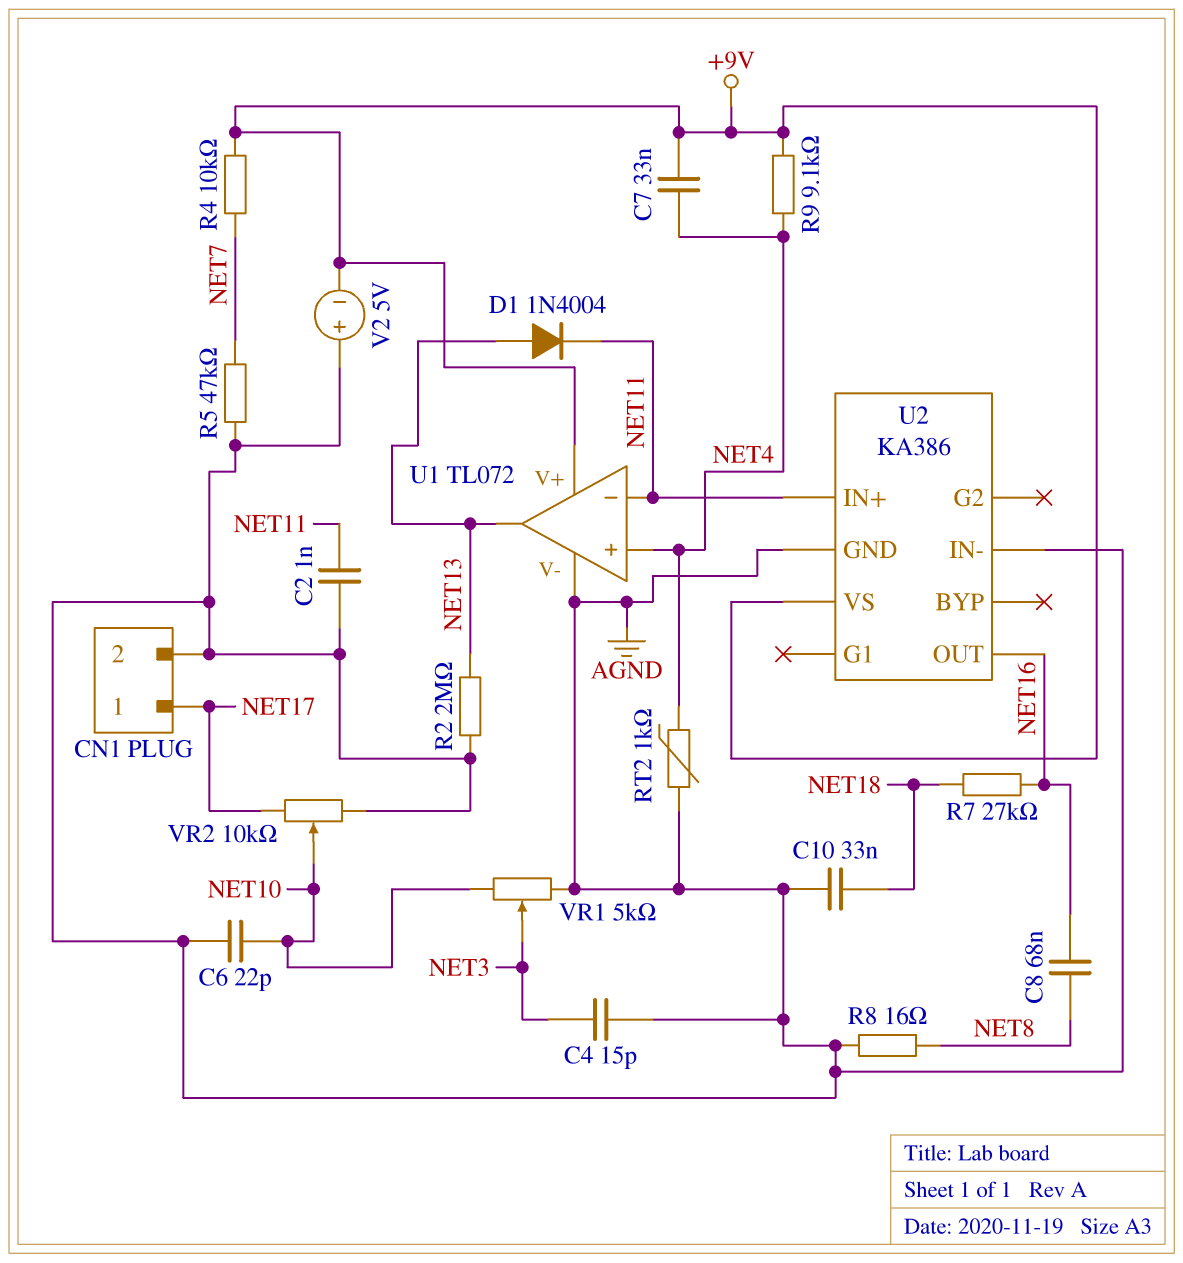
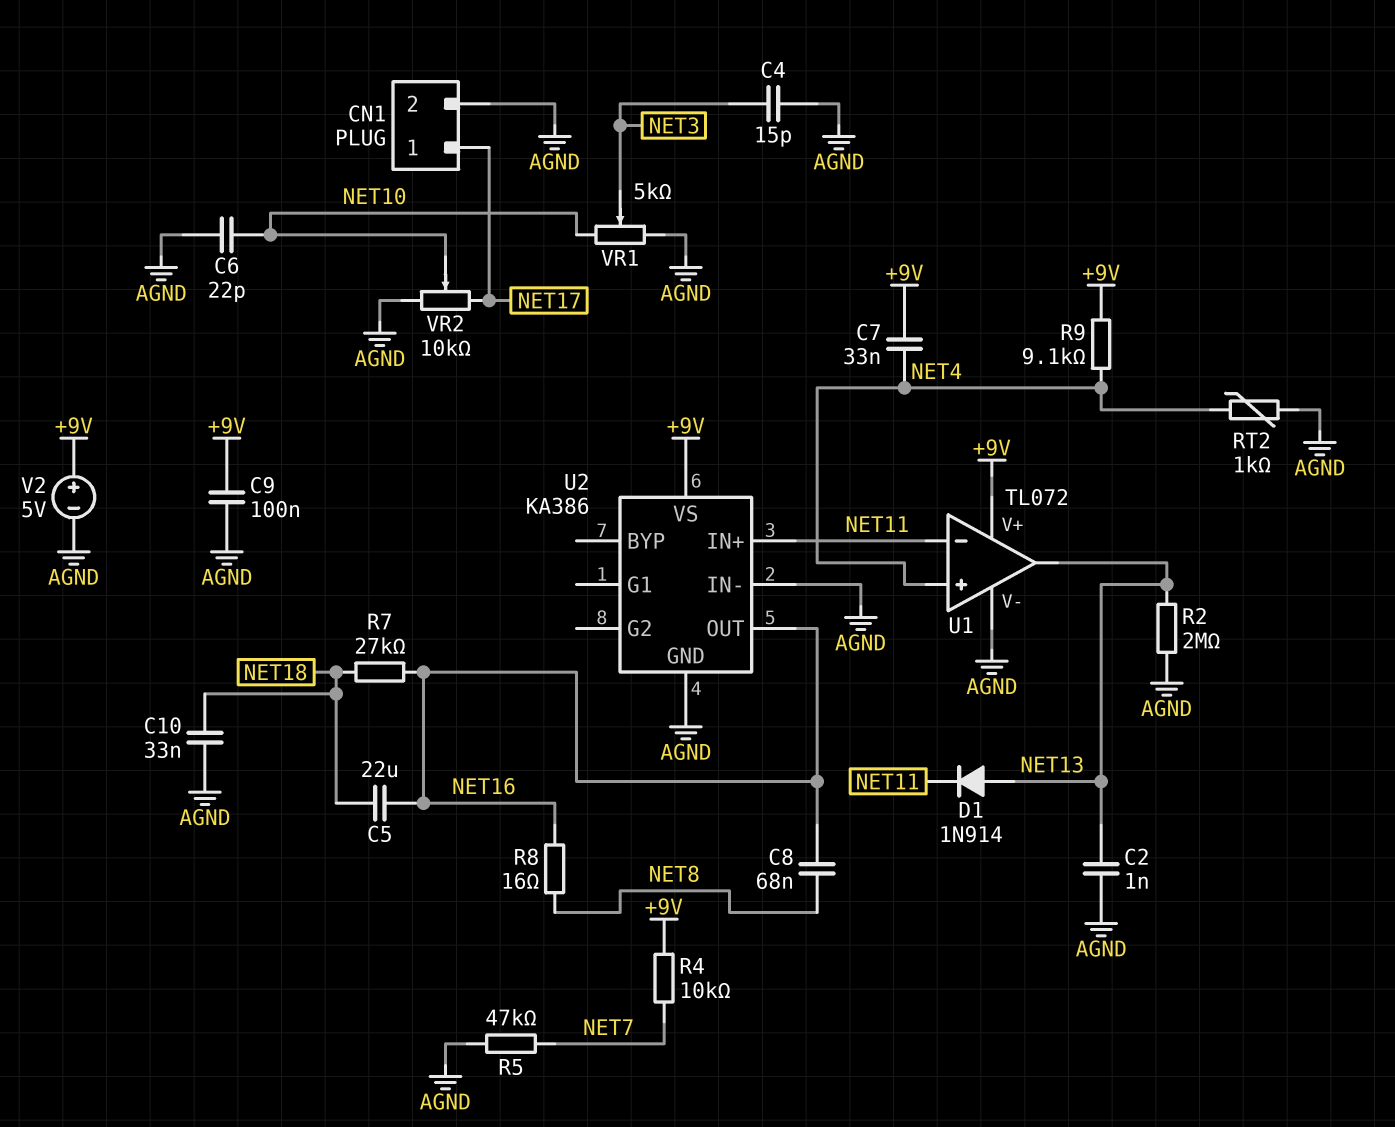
C2: 1nF (AGND, NET11) -> 1nF (AGND, NET13)
C5: none -> 22uF (NET16, NET18)
C9: none -> 100nF (+9V, AGND)
D1: diode 1N4004 (A NET13, K NET11) -> diode 1N914 (A NET13, K NET11)
R8: 16 (AGND, NET8) -> 16 (NET8, NET16)
V2: 5V (plus AGND, minus +9V) -> 5V (plus +9V, minus AGND)

